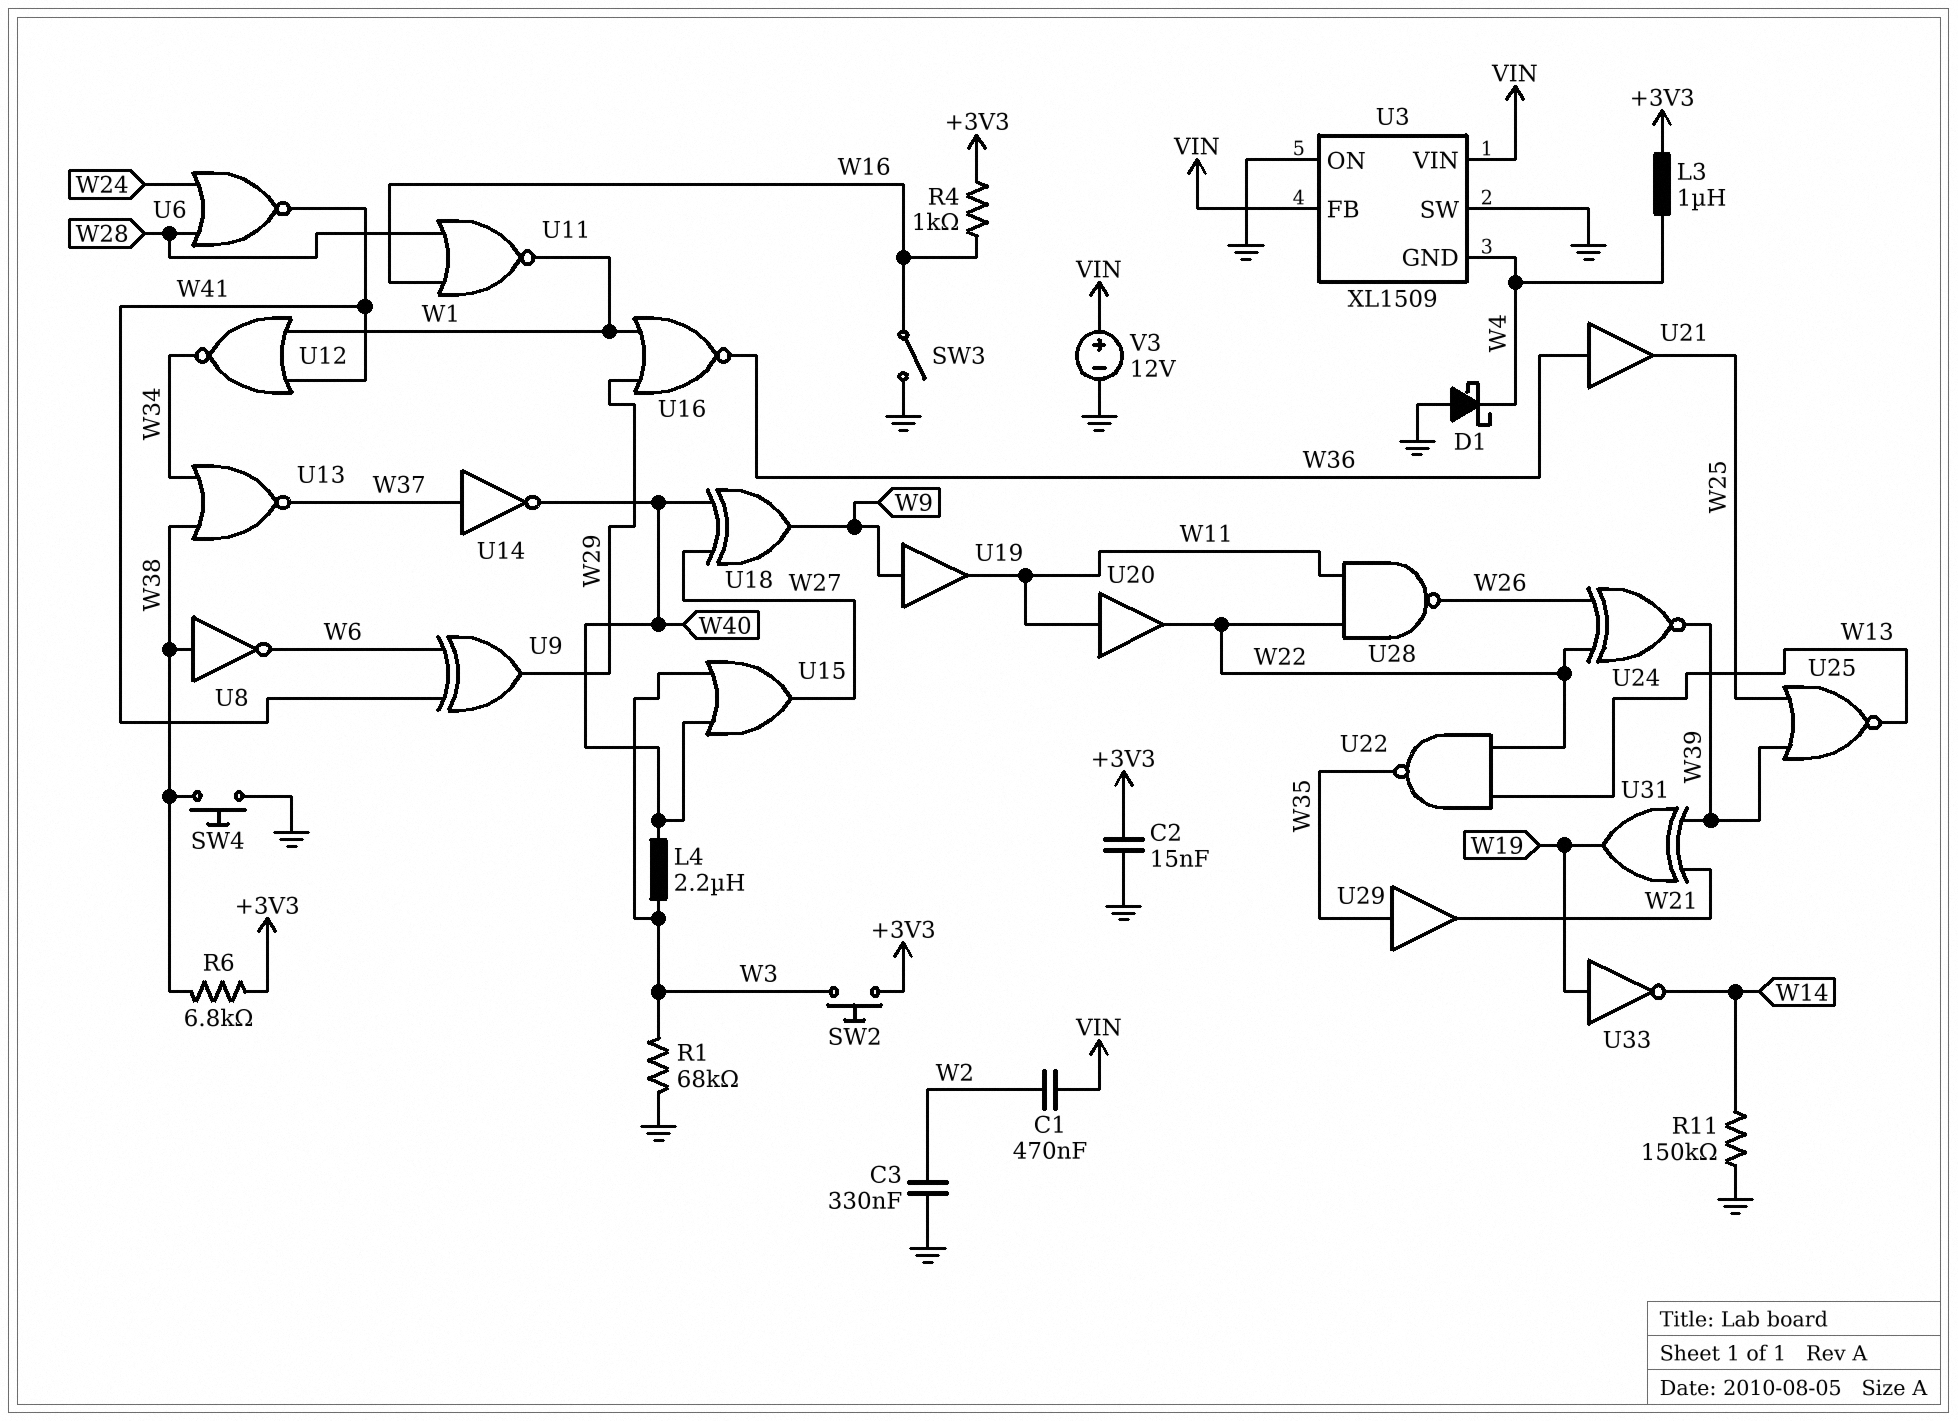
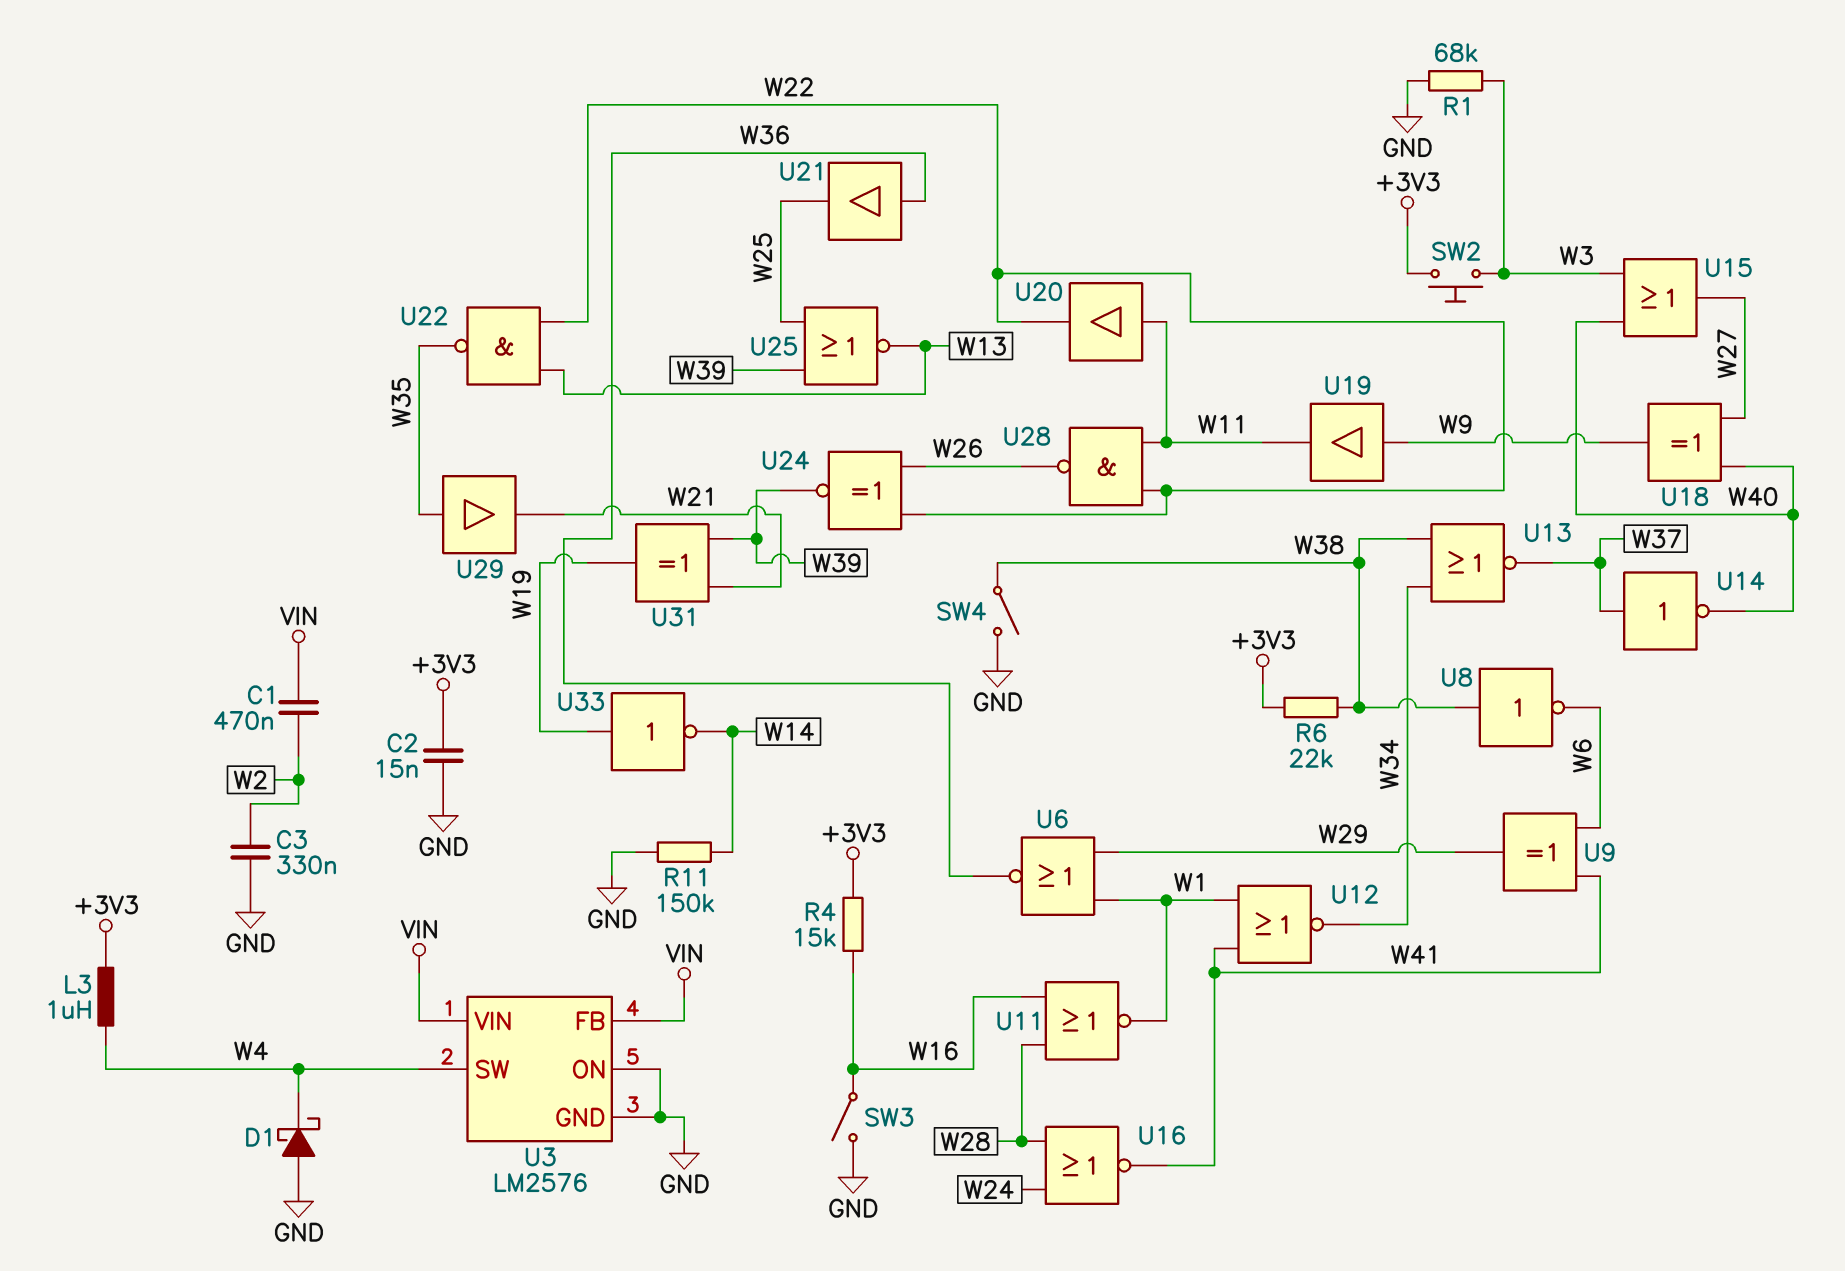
L4: 2.2uH (W3, W40) -> none
R4: 1k (+3V3, W16) -> 15k (+3V3, W16)
R6: 6.8k (+3V3, W38) -> 22k (+3V3, W38)
SW4: button (GND, W38) -> switch (GND, W38)
U3: XL1509 -> LM2576
U3 pin GND: W4 -> GND
U3 pin SW: GND -> W4
U6: NOR (in W24, in W28, out W41) -> NOR (in W1, in W29, out W36)
U16: NOR (in W1, in W29, out W36) -> NOR (in W24, in W28, out W41)
V3: 12V (plus VIN, minus GND) -> none

